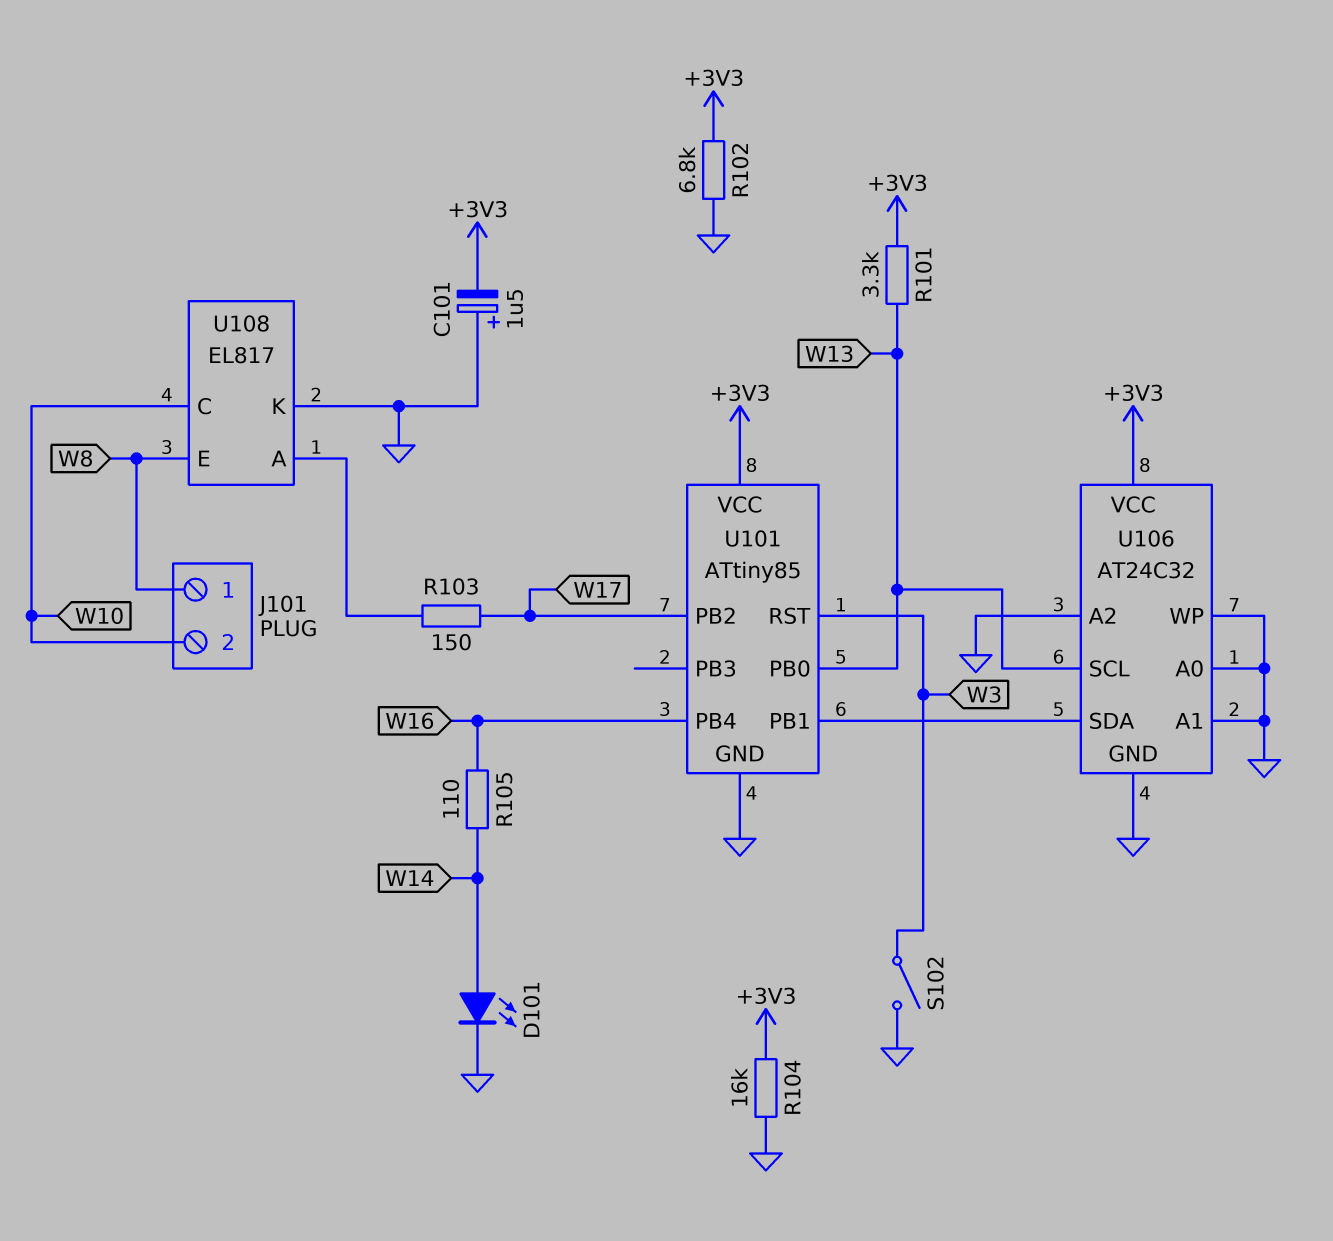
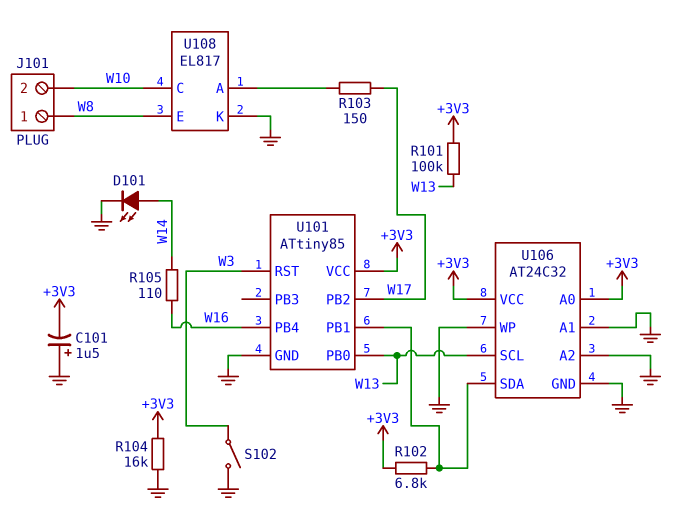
R101: 3.3k (+3V3, W13) -> 100k (+3V3, W13)
R102: 6.8k (+3V3, GND) -> 6.8k (+3V3, U101/PB1)
U106 pin A0: GND -> +3V3

